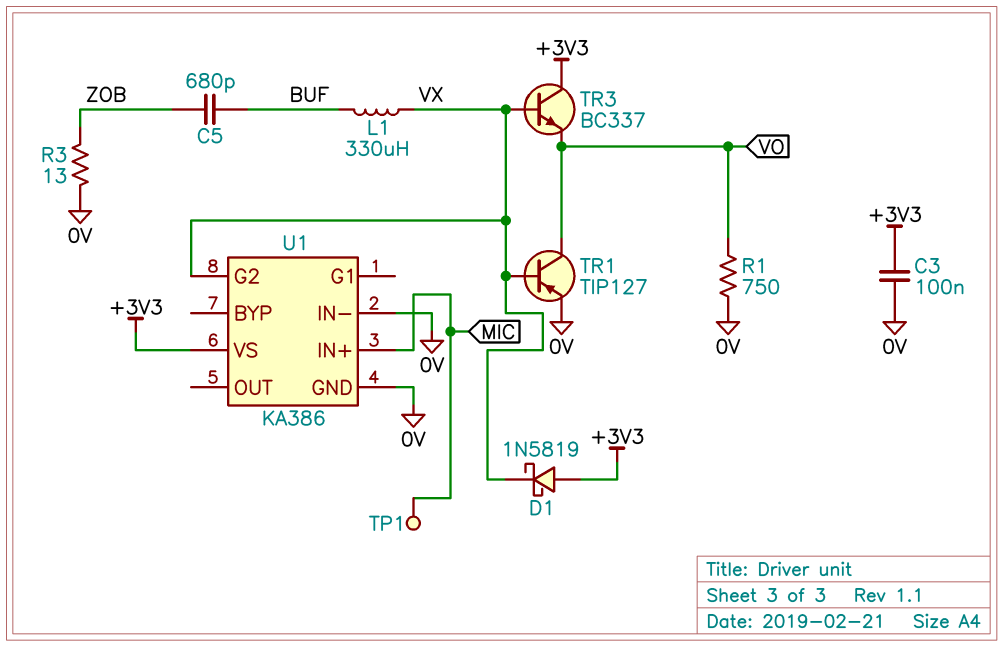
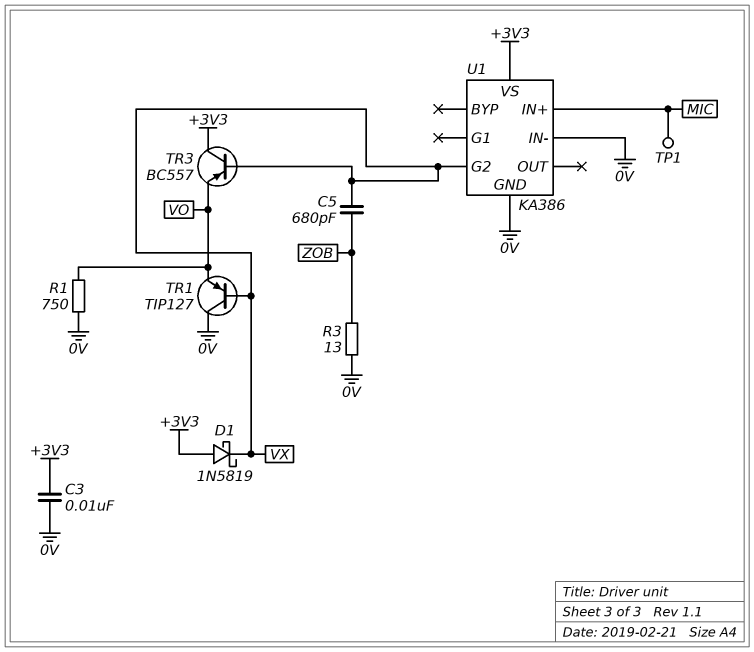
C3: 100nF (+3V3, 0V) -> 10nF (+3V3, 0V)
C5: 680pF (BUF, ZOB) -> 680pF (VX, ZOB)
L1: 330uH (BUF, VX) -> none
TR1: PNP TIP127 (B VX, C VO, E 0V) -> PNP TIP127 (B VX, C 0V, E VO)
TR3: NPN BC337 (B VX, C +3V3, E VO) -> PNP BC557 (B VX, C +3V3, E VO)

